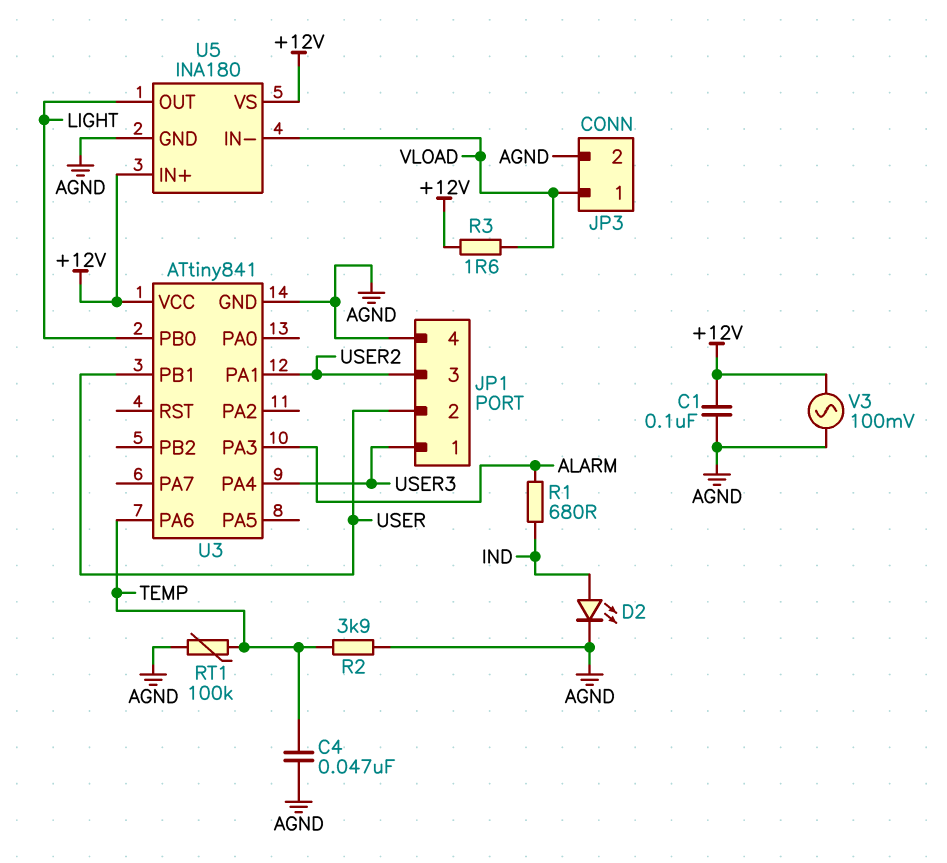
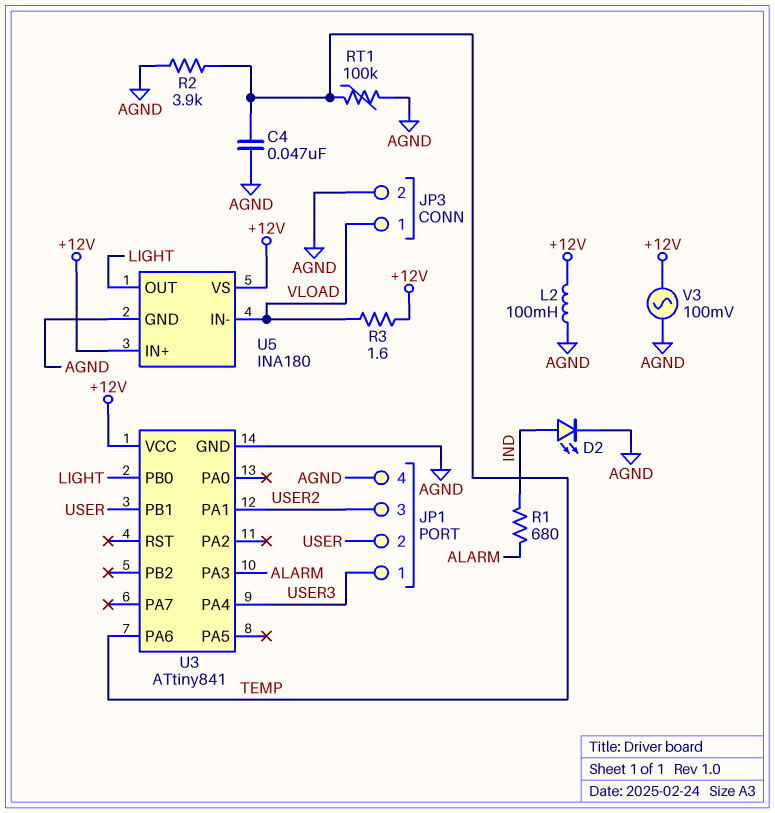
C1: 100nF (+12V, AGND) -> none
L2: none -> 100mH (+12V, AGND)

